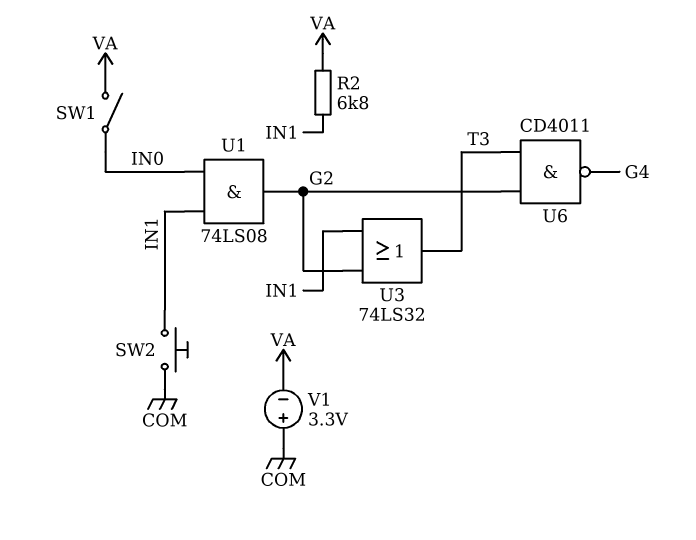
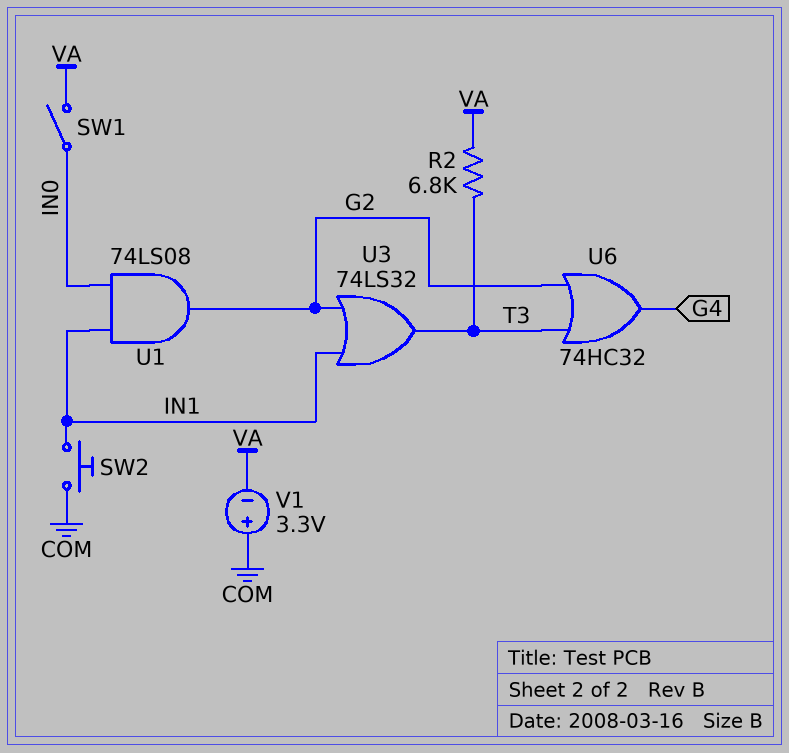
R2: 6.8k (IN1, VA) -> 6.8k (T3, VA)
U6: NAND CD4011 (in G2, in T3, out G4) -> OR 74HC32 (in G2, in T3, out G4)

